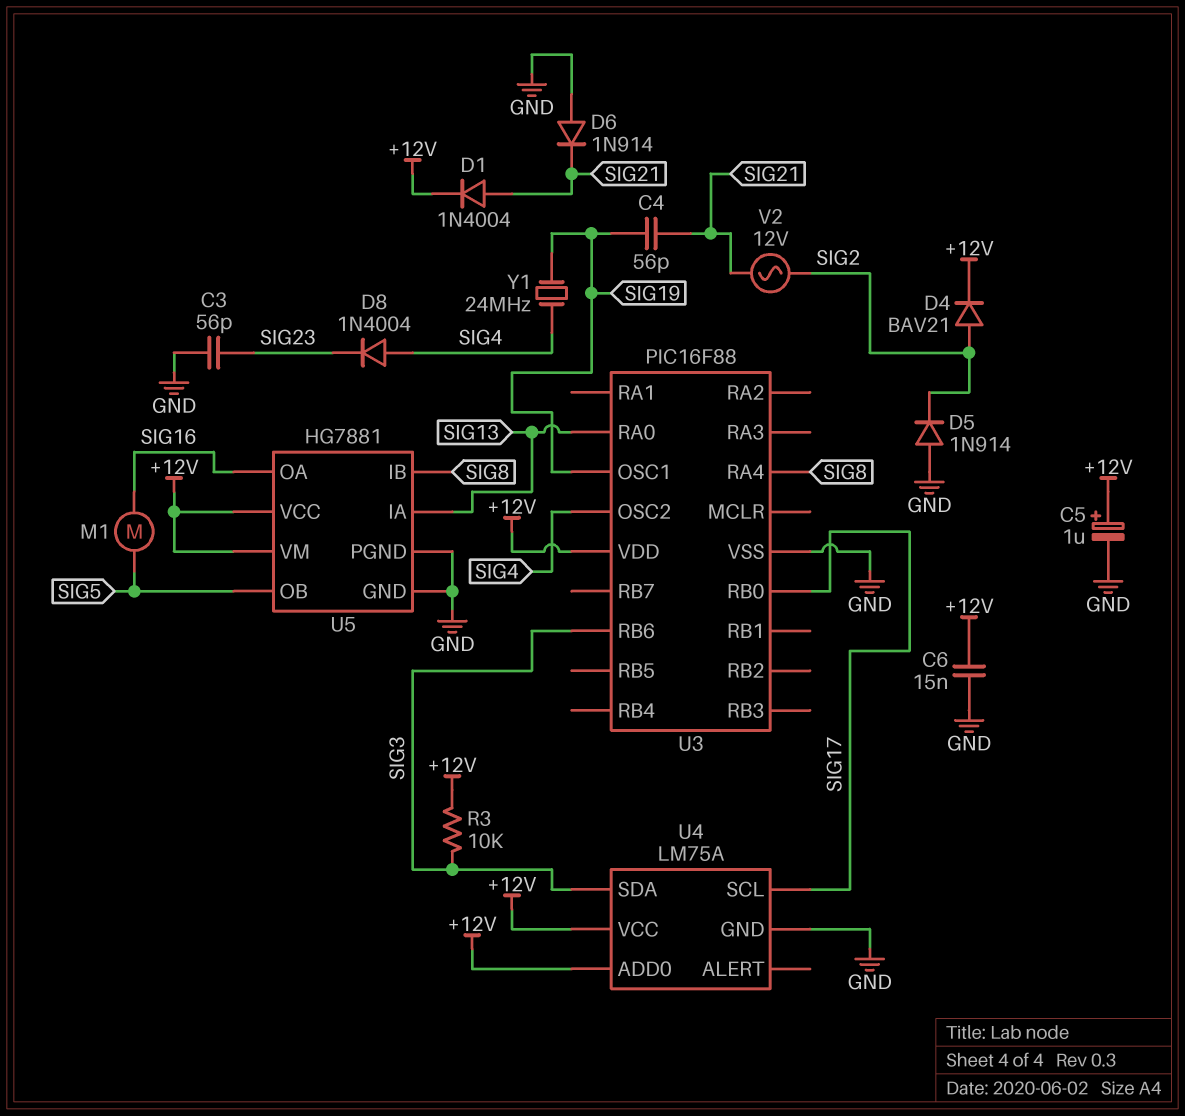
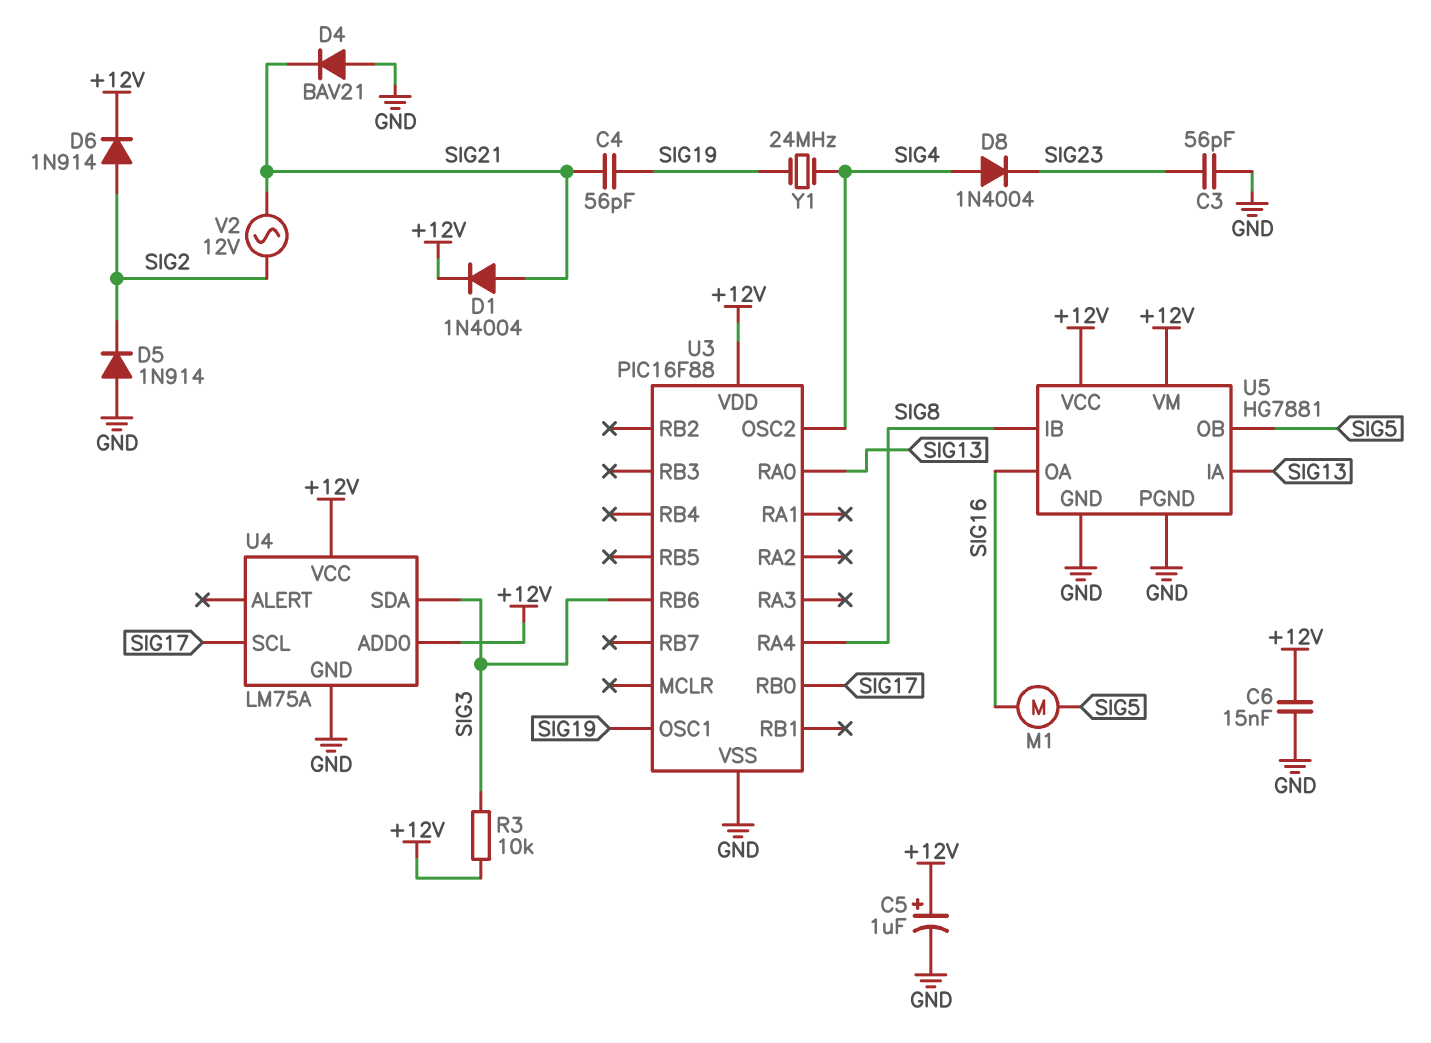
D4: diode BAV21 (A SIG2, K +12V) -> diode BAV21 (A GND, K SIG21)
D6: diode 1N914 (A GND, K SIG21) -> diode 1N914 (A SIG2, K +12V)

